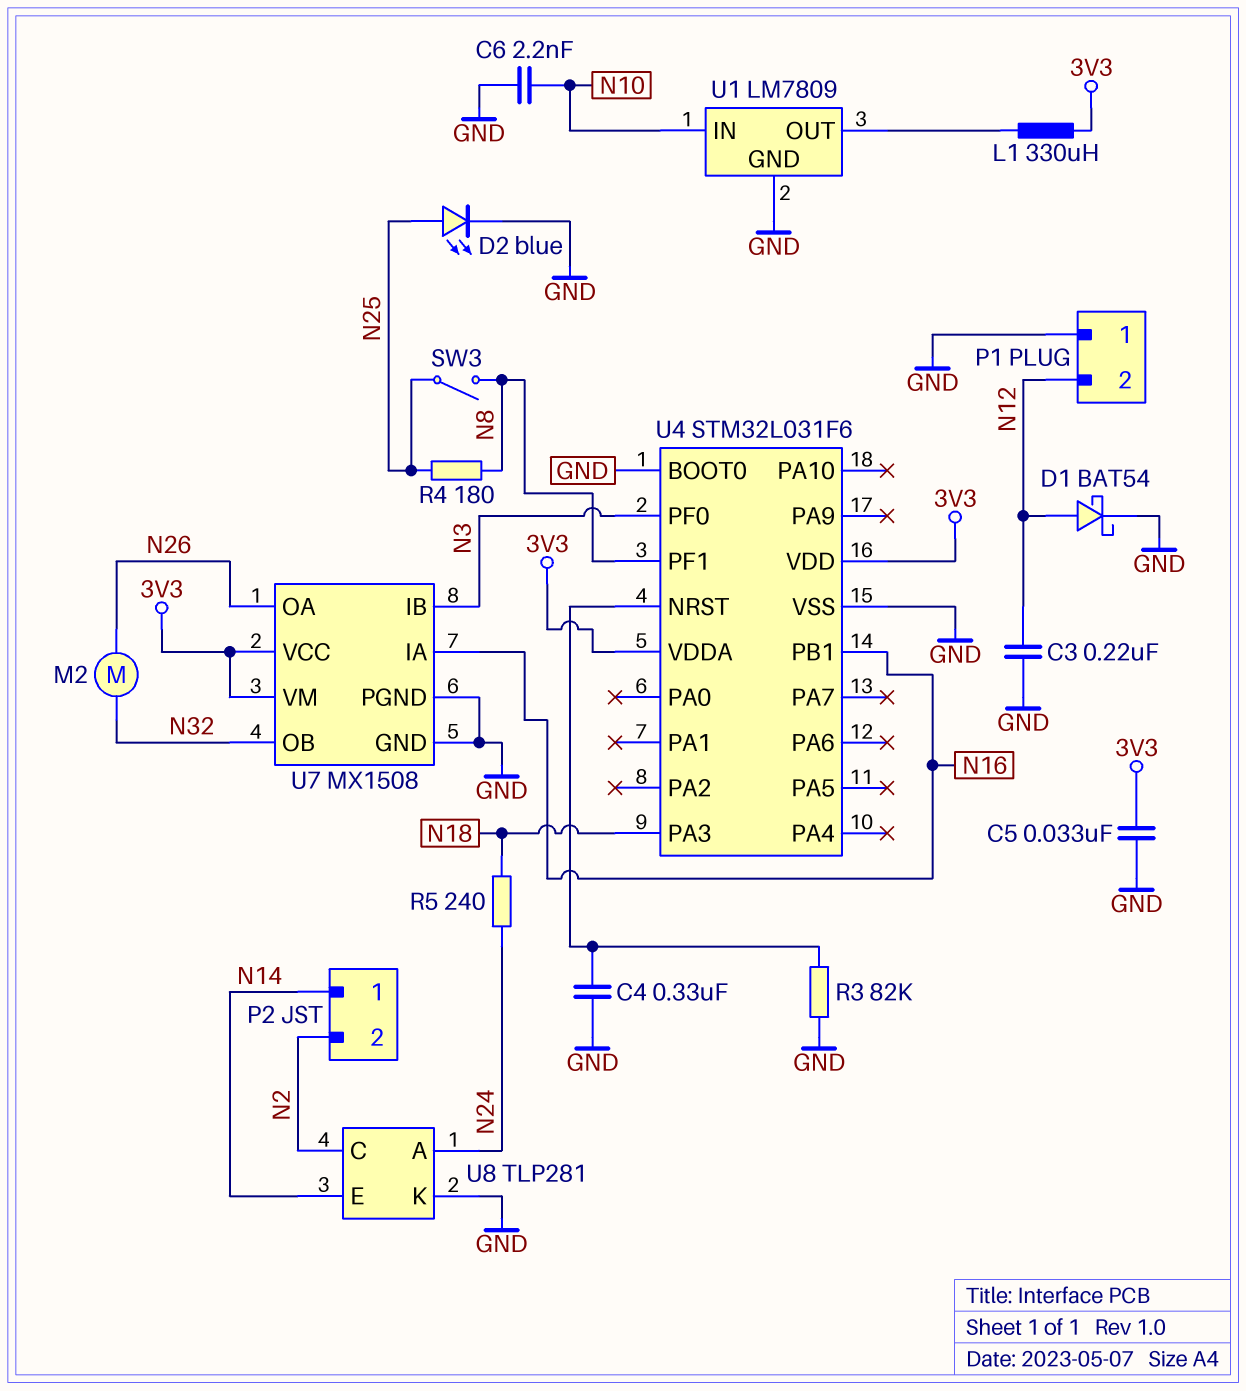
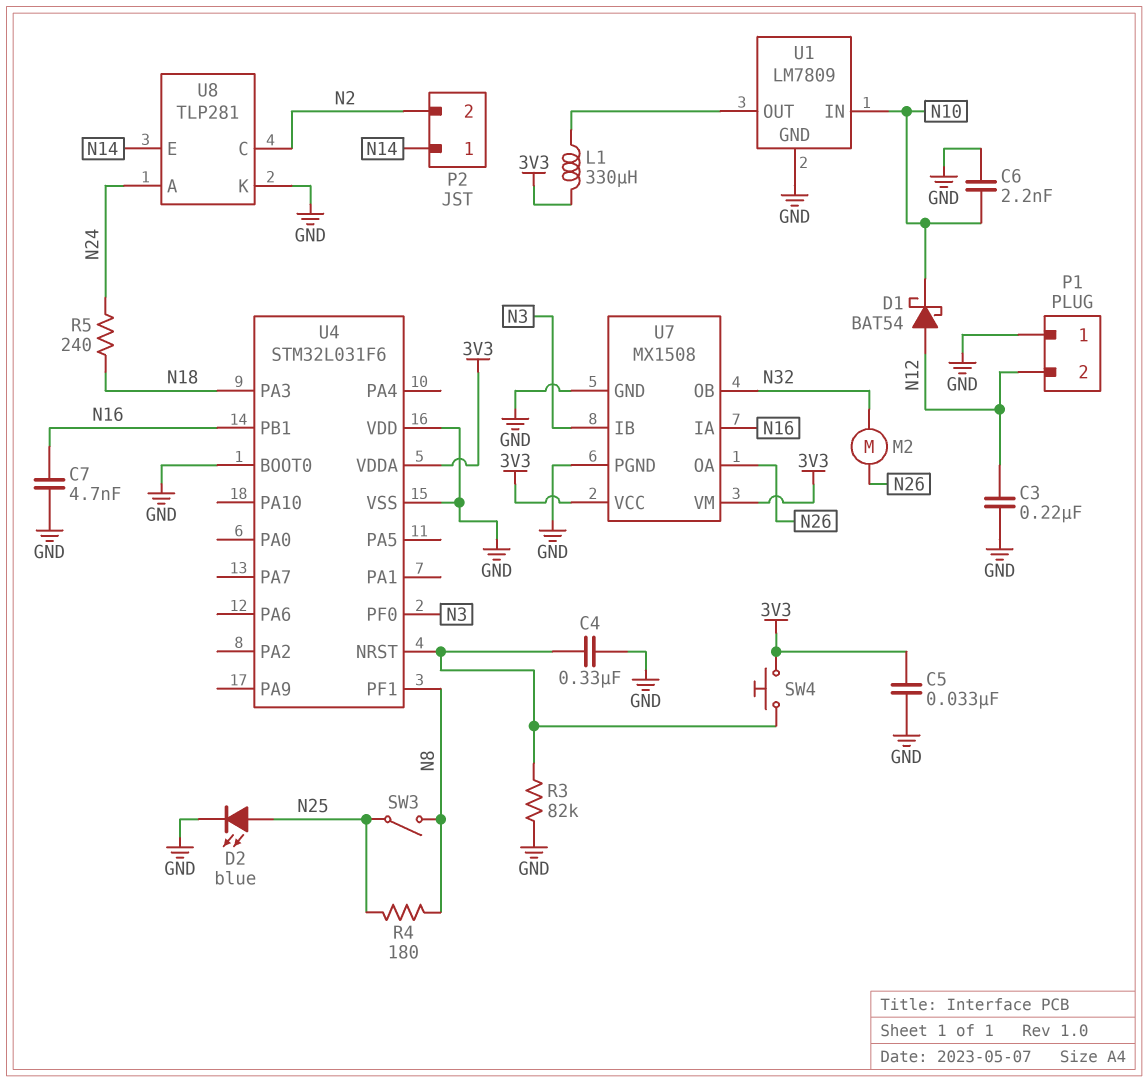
C7: none -> 4.7nF (GND, N16)
D1: schottky BAT54 (A N12, K GND) -> schottky BAT54 (A N12, K N10)
SW4: none -> button (3V3, U4/NRST)
U4 pin VDD: 3V3 -> GND

